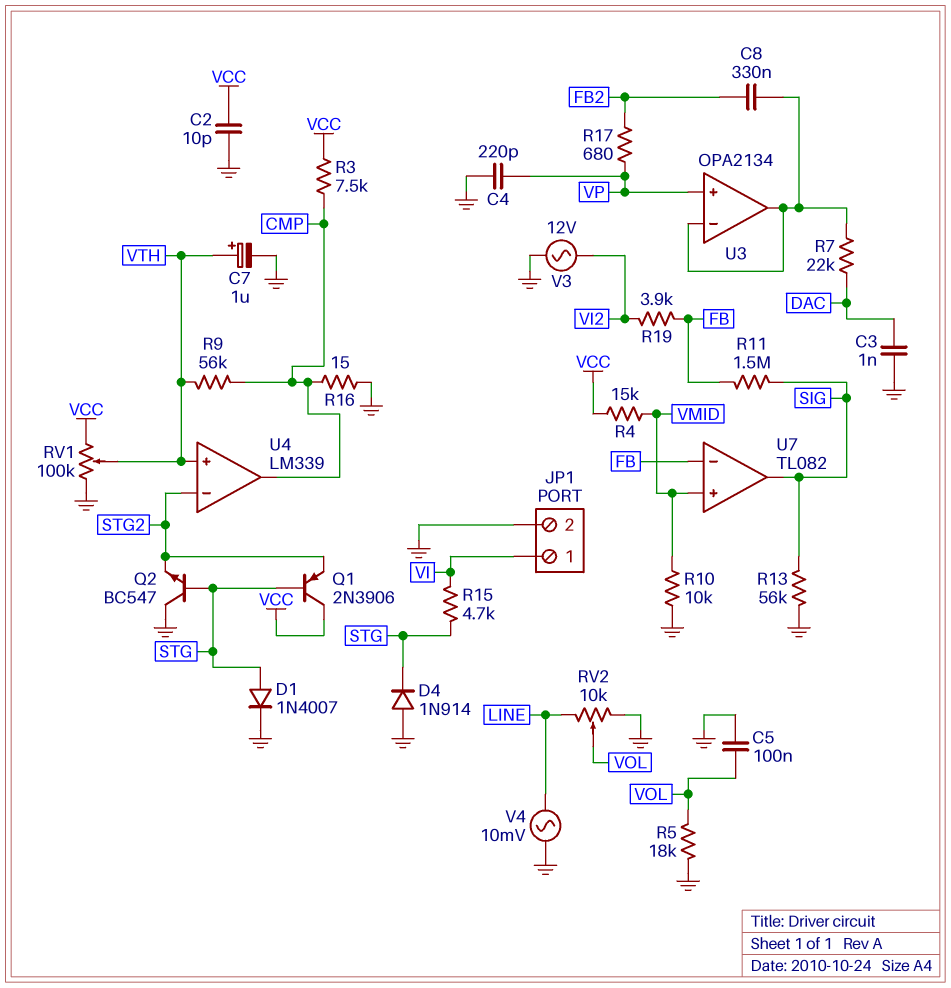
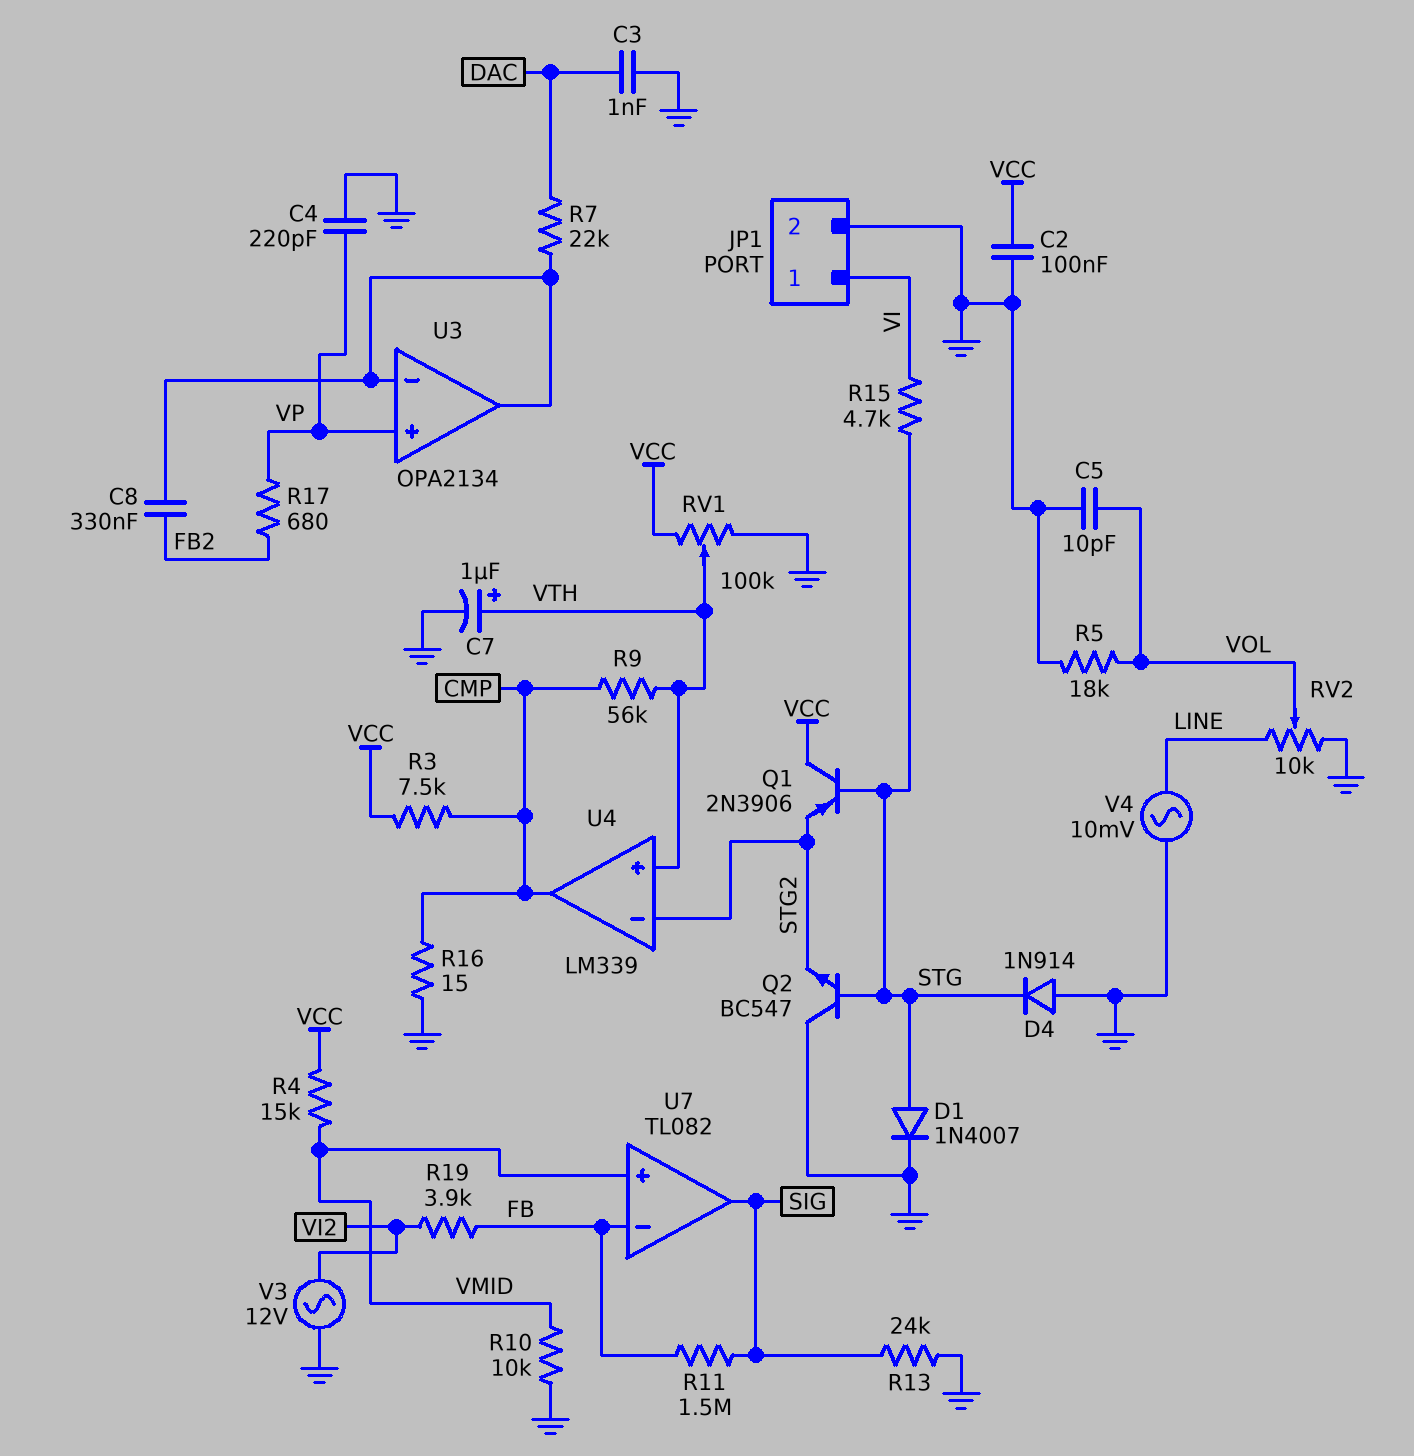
C2: 10pF (GND, VCC) -> 100nF (GND, VCC)
C5: 100nF (GND, VOL) -> 10pF (GND, VOL)
R13: 56k (GND, SIG) -> 24k (GND, SIG)

